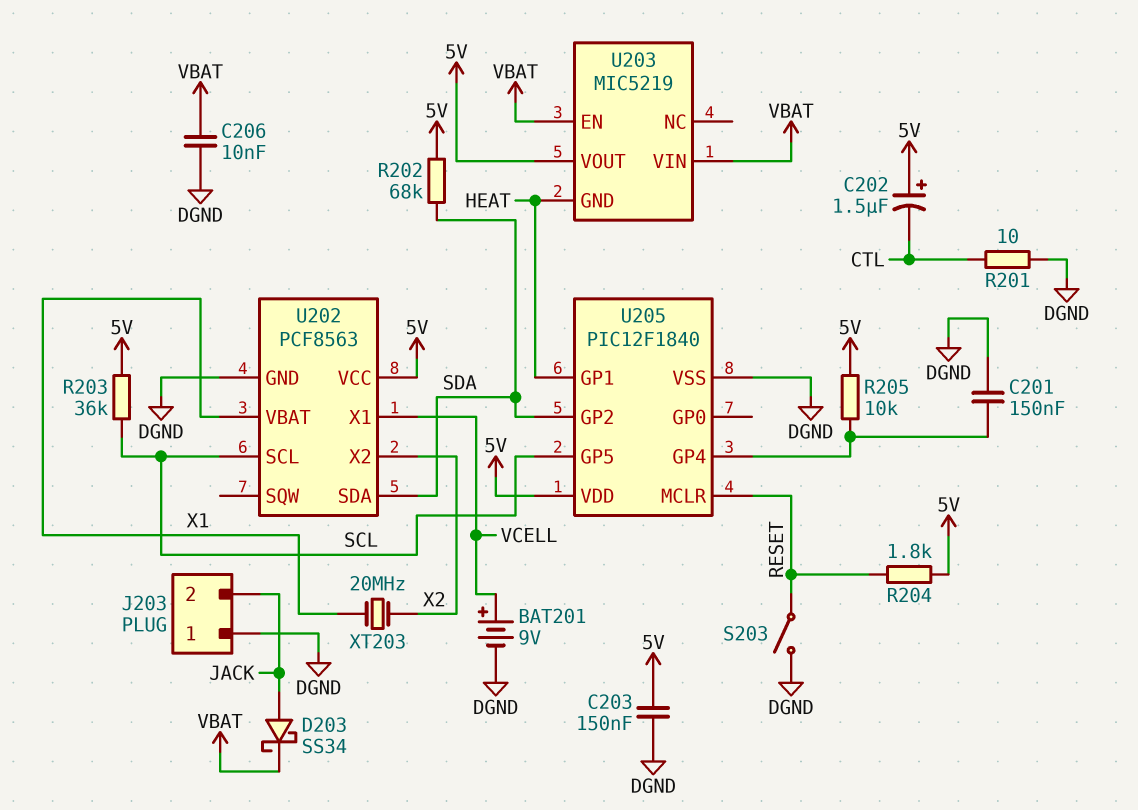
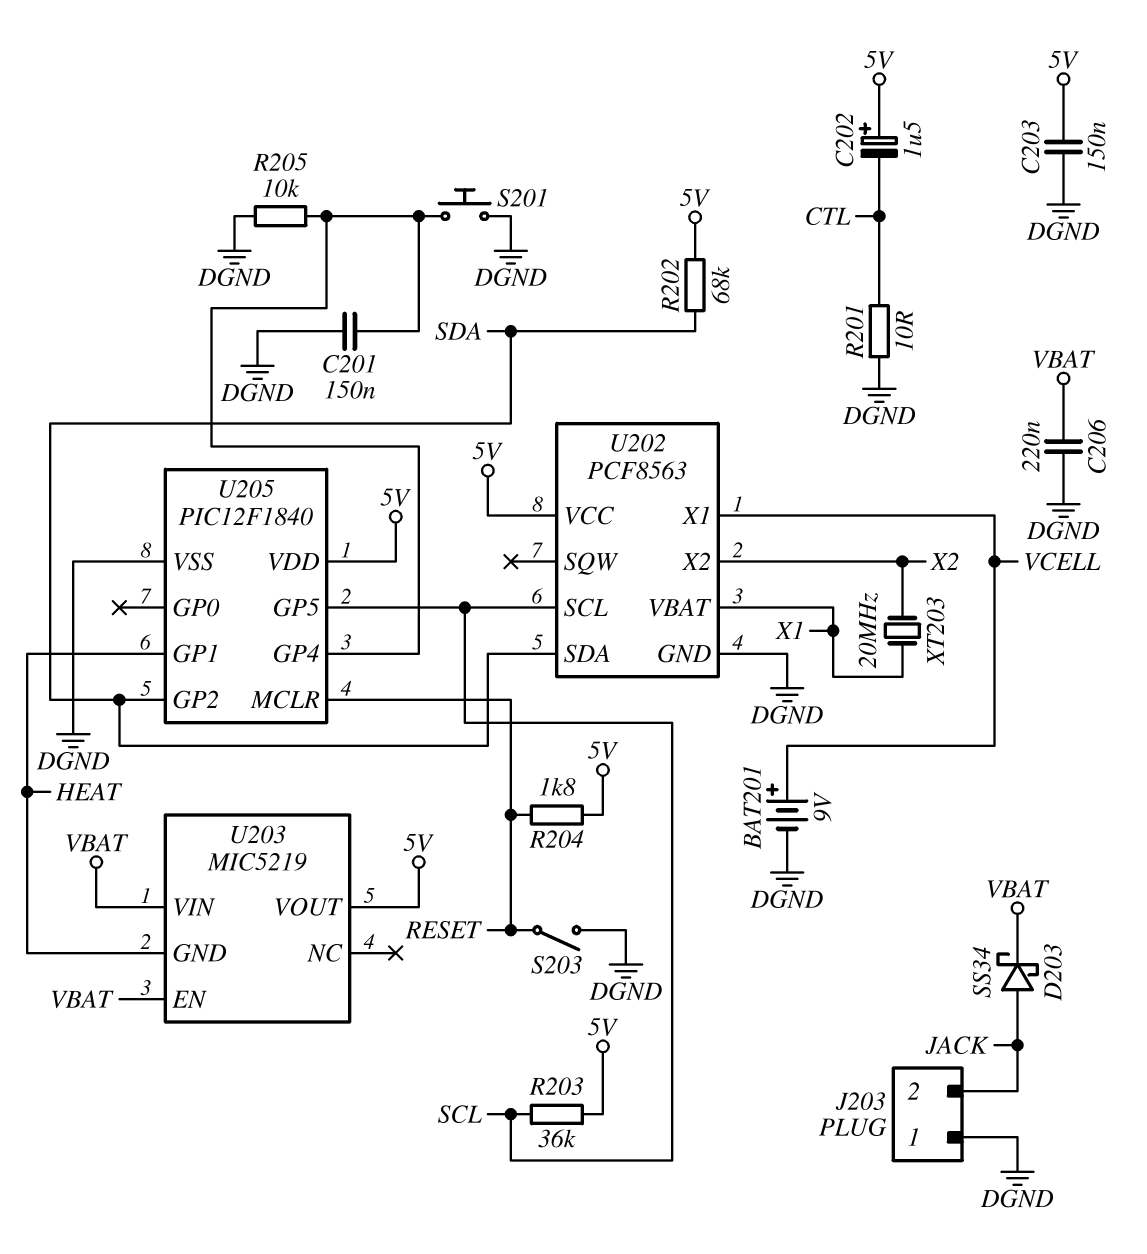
C206: 10nF (DGND, VBAT) -> 220nF (DGND, VBAT)
R205: 10k (5V, U205/GP4) -> 10k (DGND, U205/GP4)
S201: none -> button (DGND, U205/GP4)

